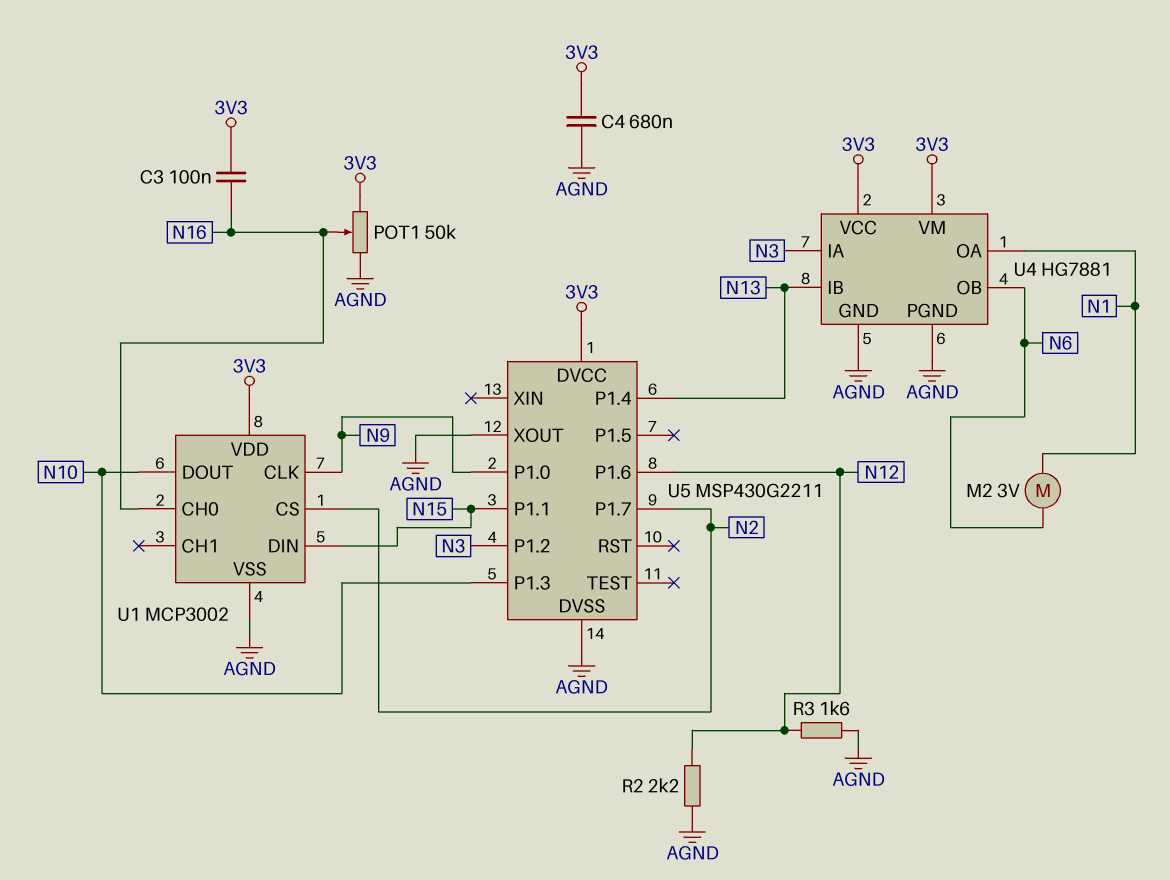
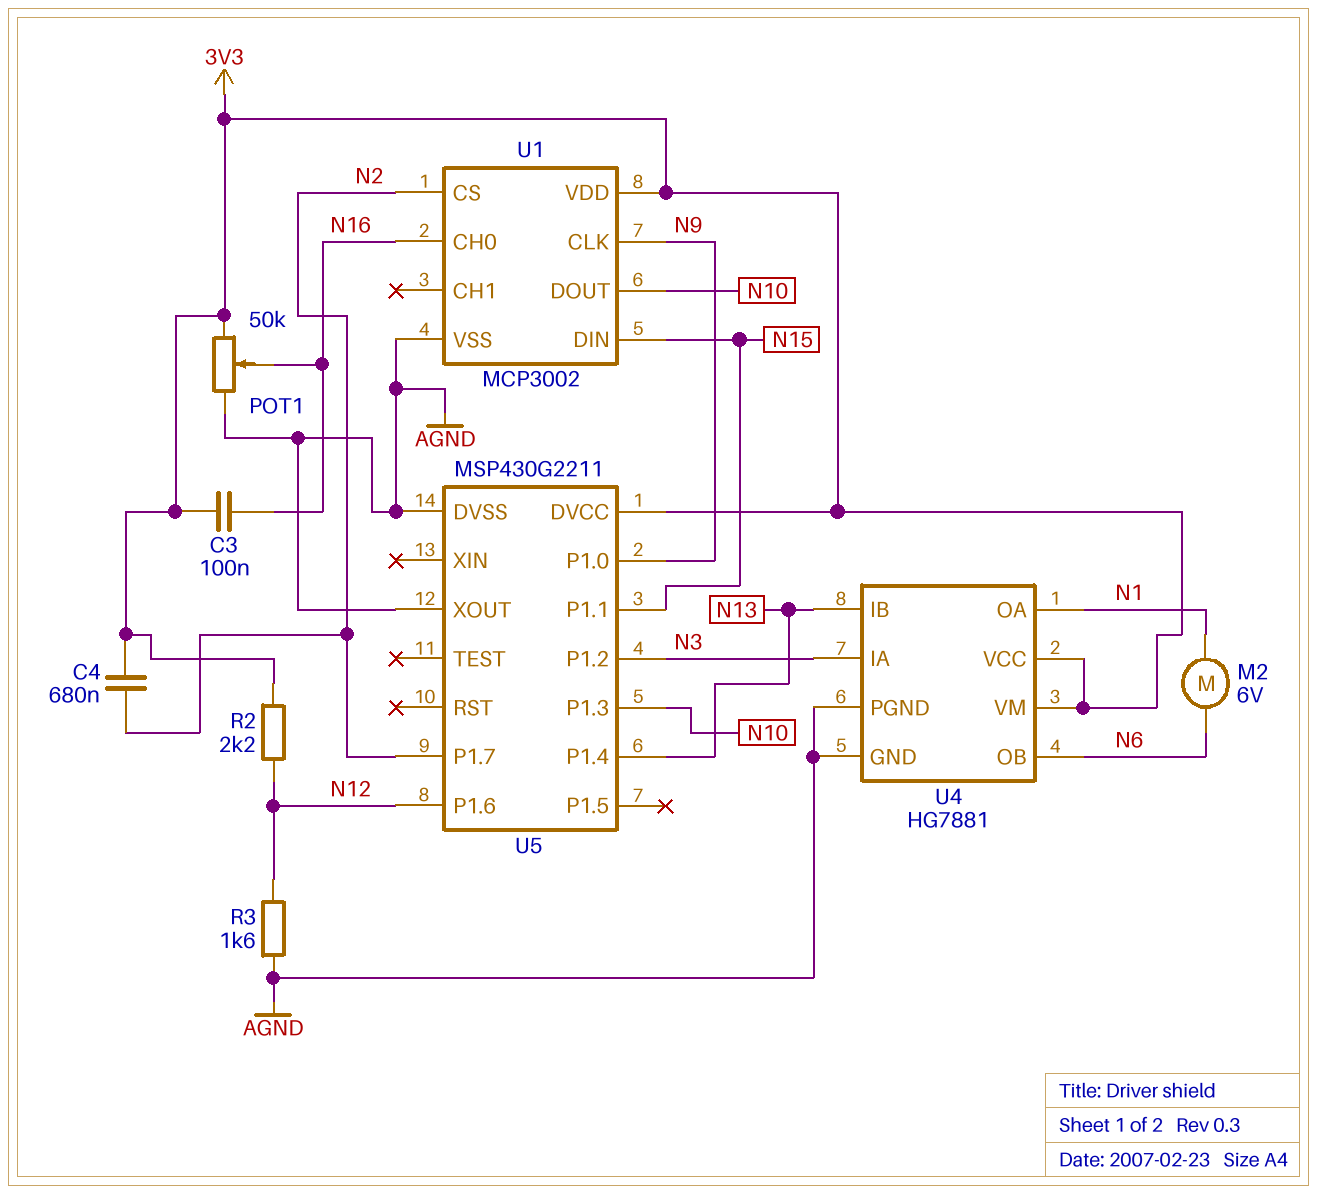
C4: 680nF (3V3, AGND) -> 680nF (3V3, N2)
M2: motor 3V (N1, N6) -> motor 6V (N1, N6)
R2: 2.2k (AGND, N12) -> 2.2k (3V3, N12)

